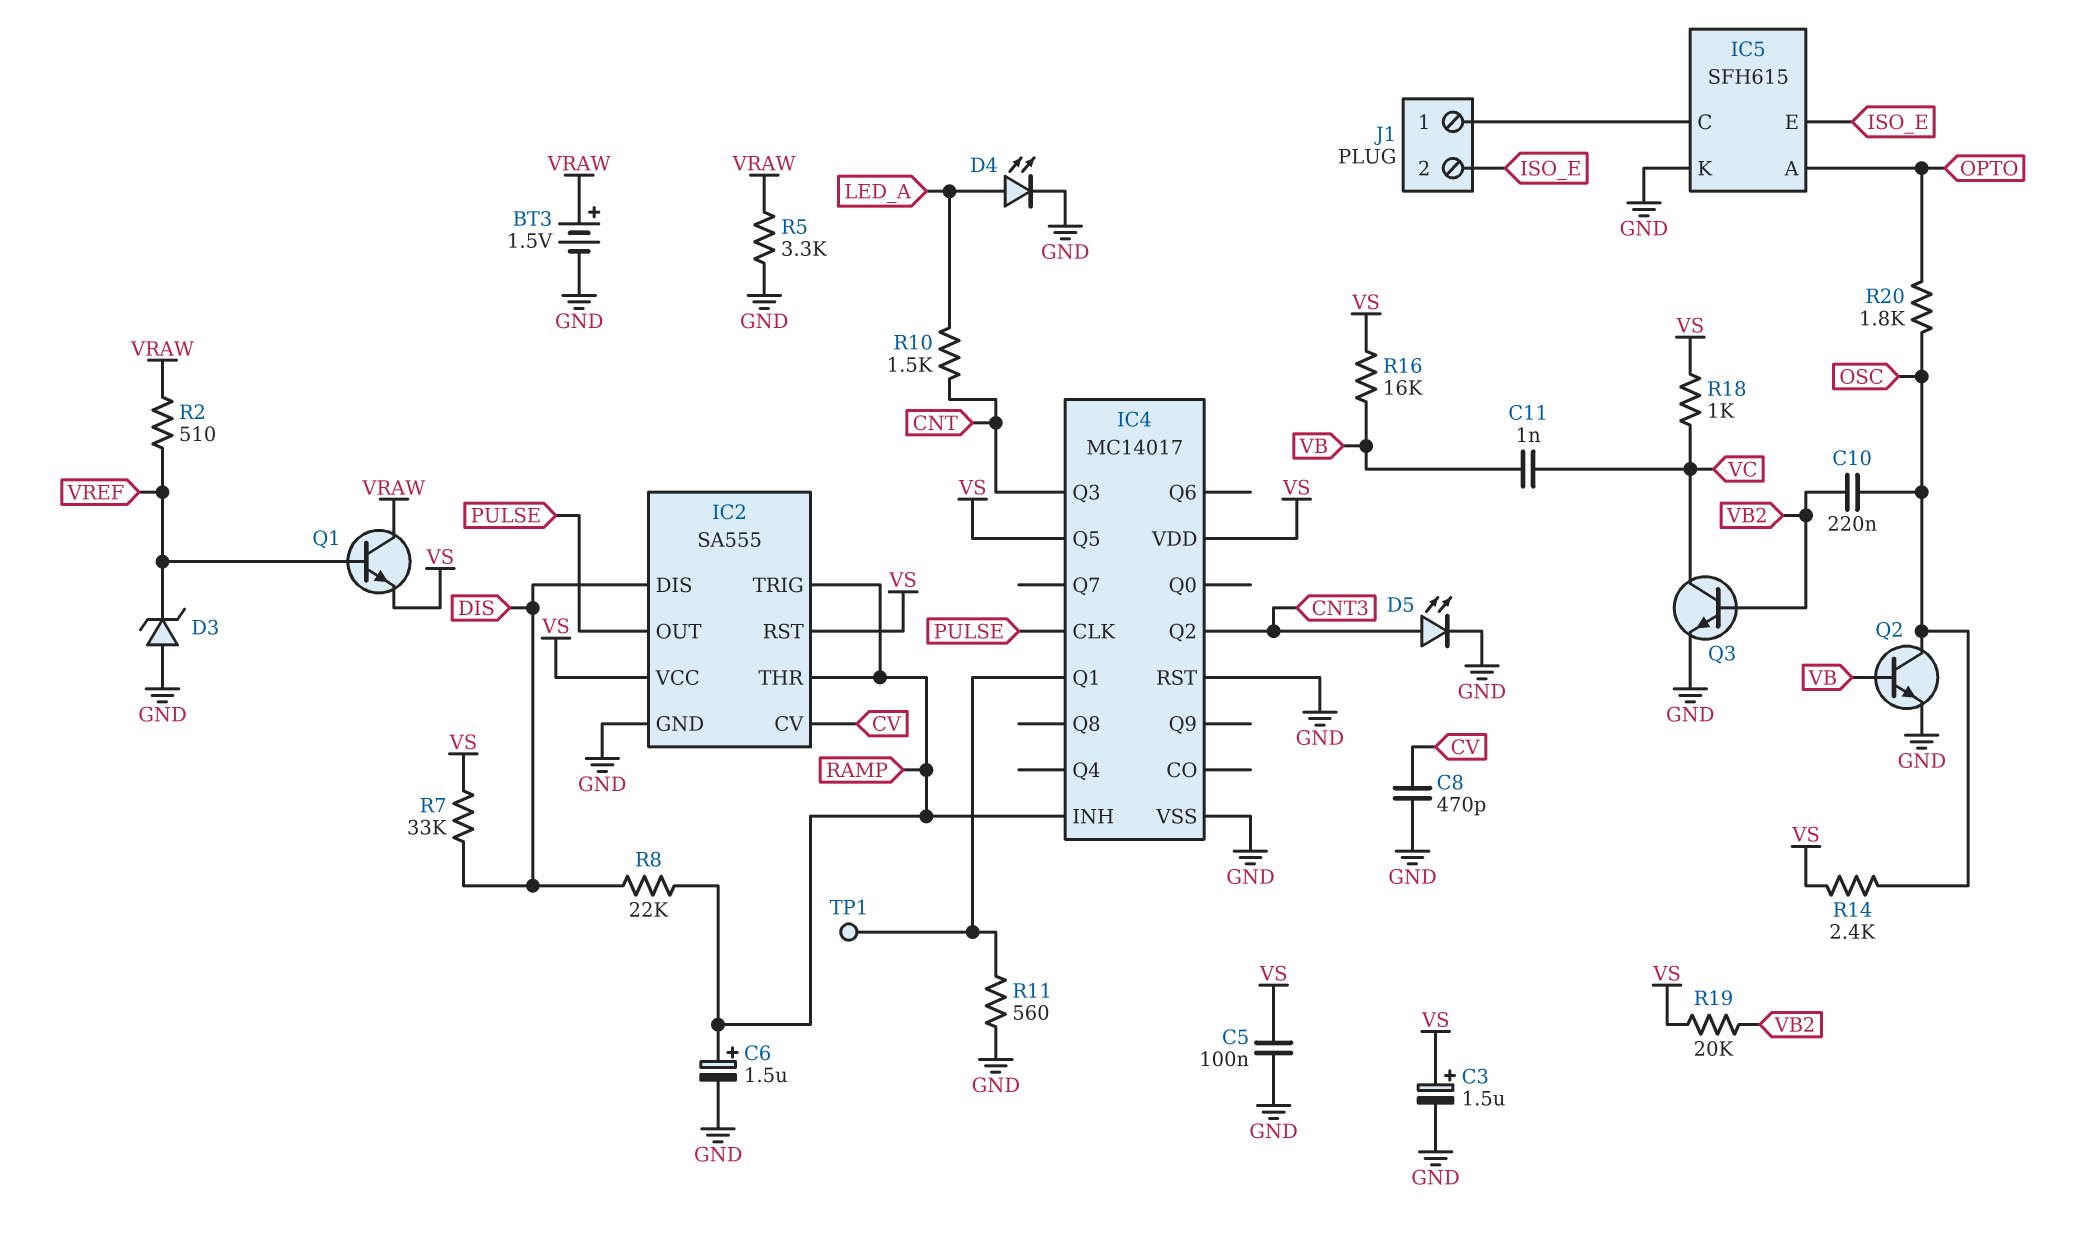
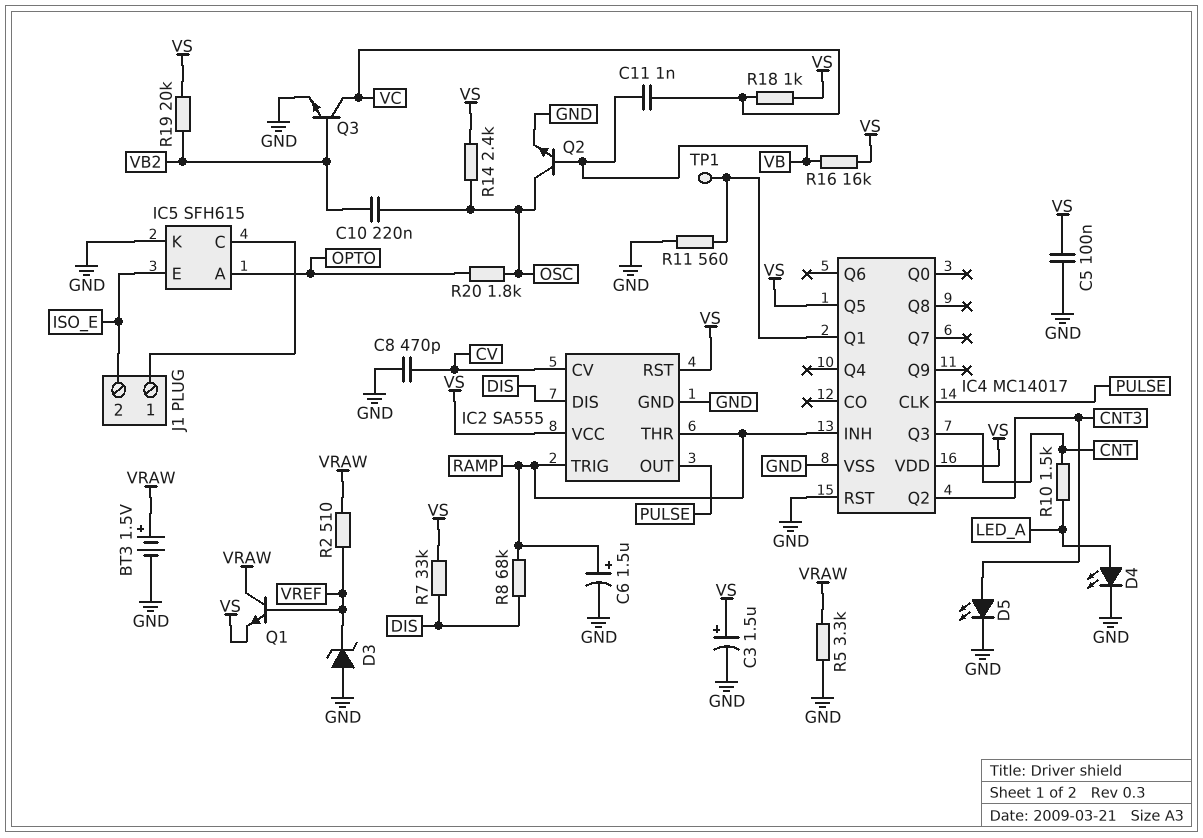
R8: 22k (DIS, RAMP) -> 68k (DIS, RAMP)

